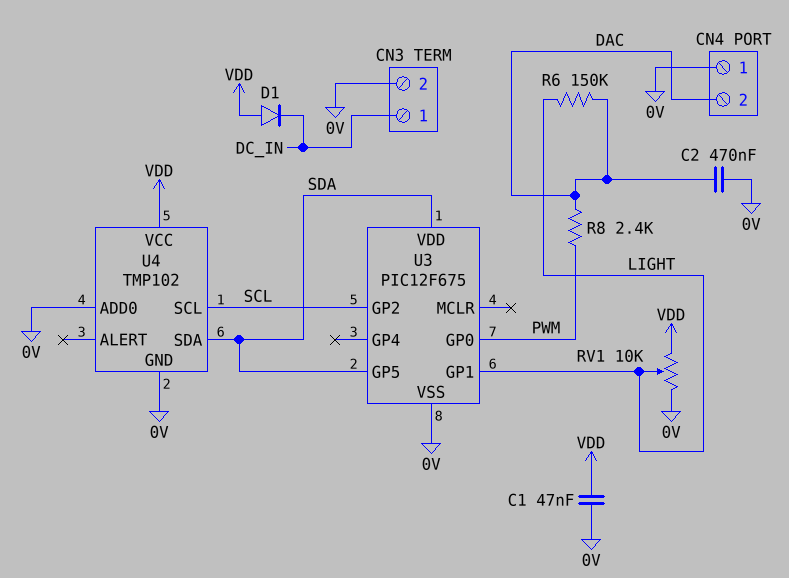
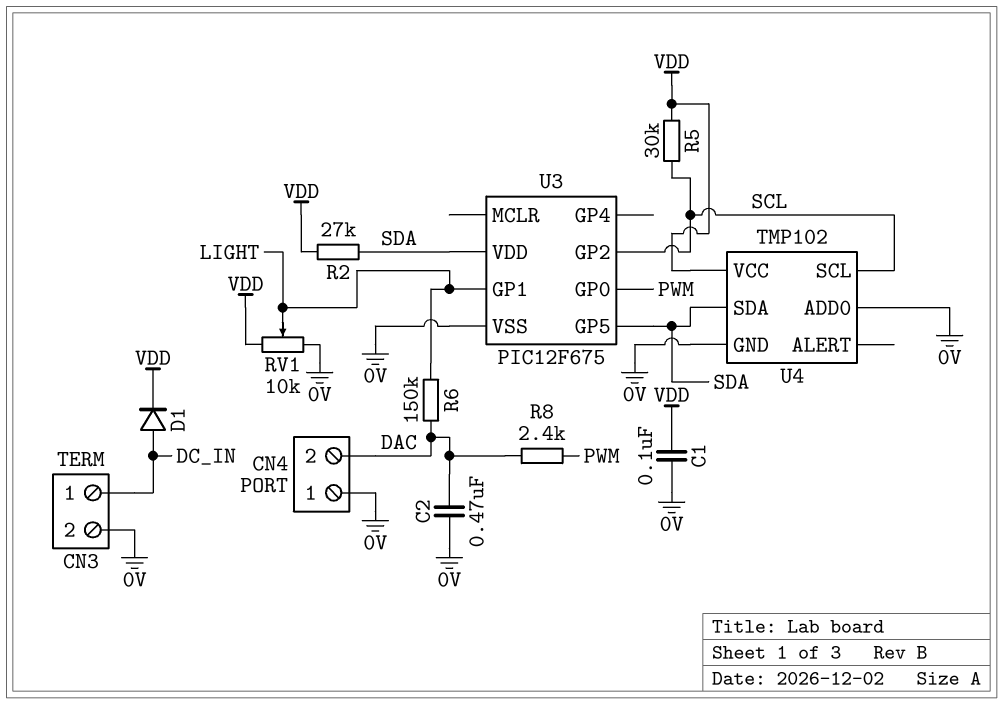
C1: 47nF (0V, VDD) -> 100nF (0V, VDD)
D1: diode (A VDD, K DC_IN) -> diode (A DC_IN, K VDD)
R2: none -> 27k (SDA, VDD)
R5: none -> 30k (SCL, VDD)

